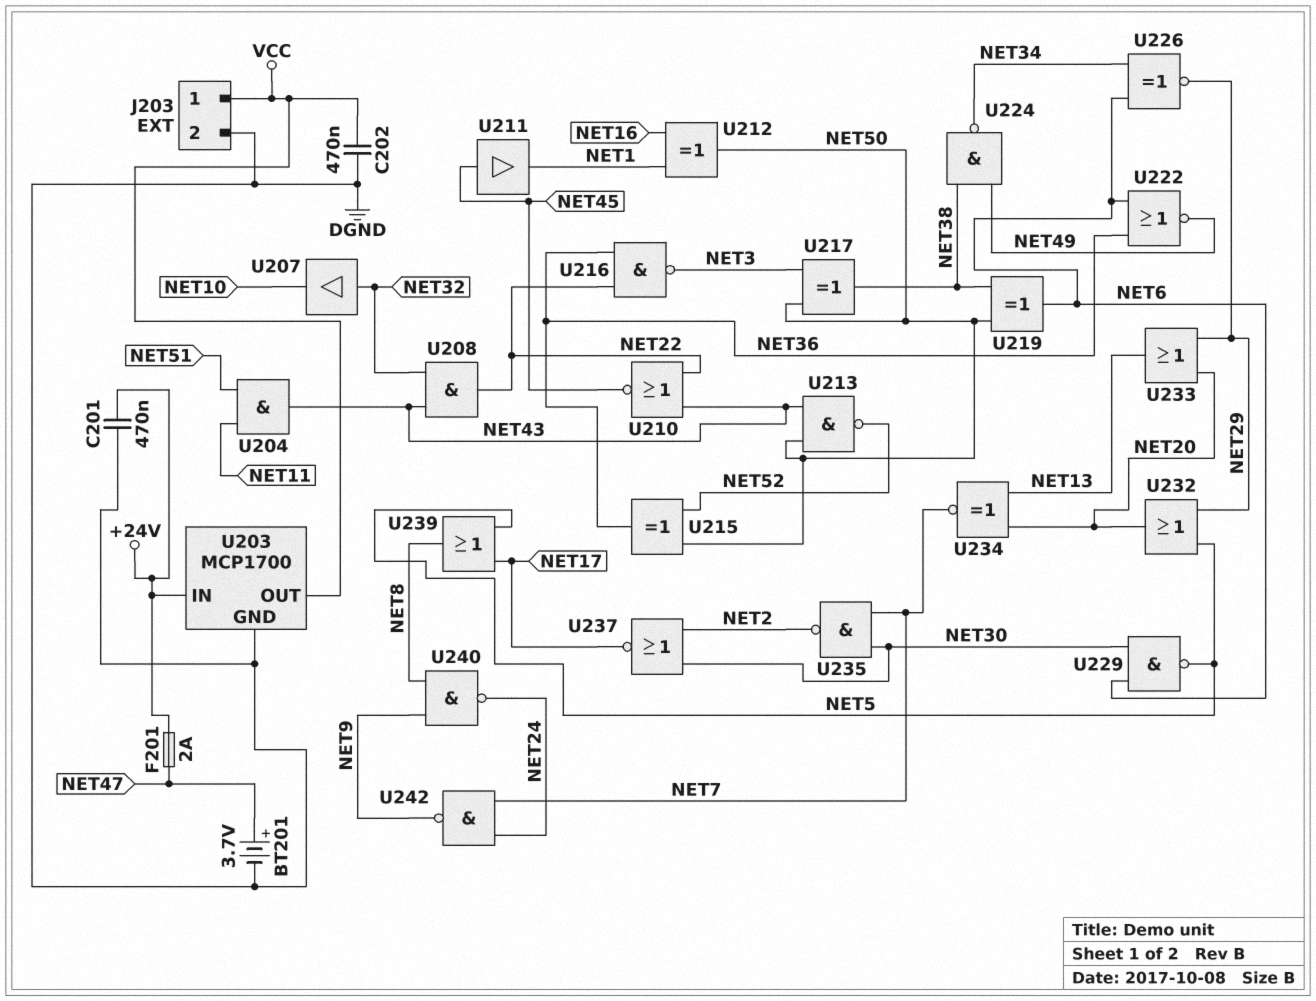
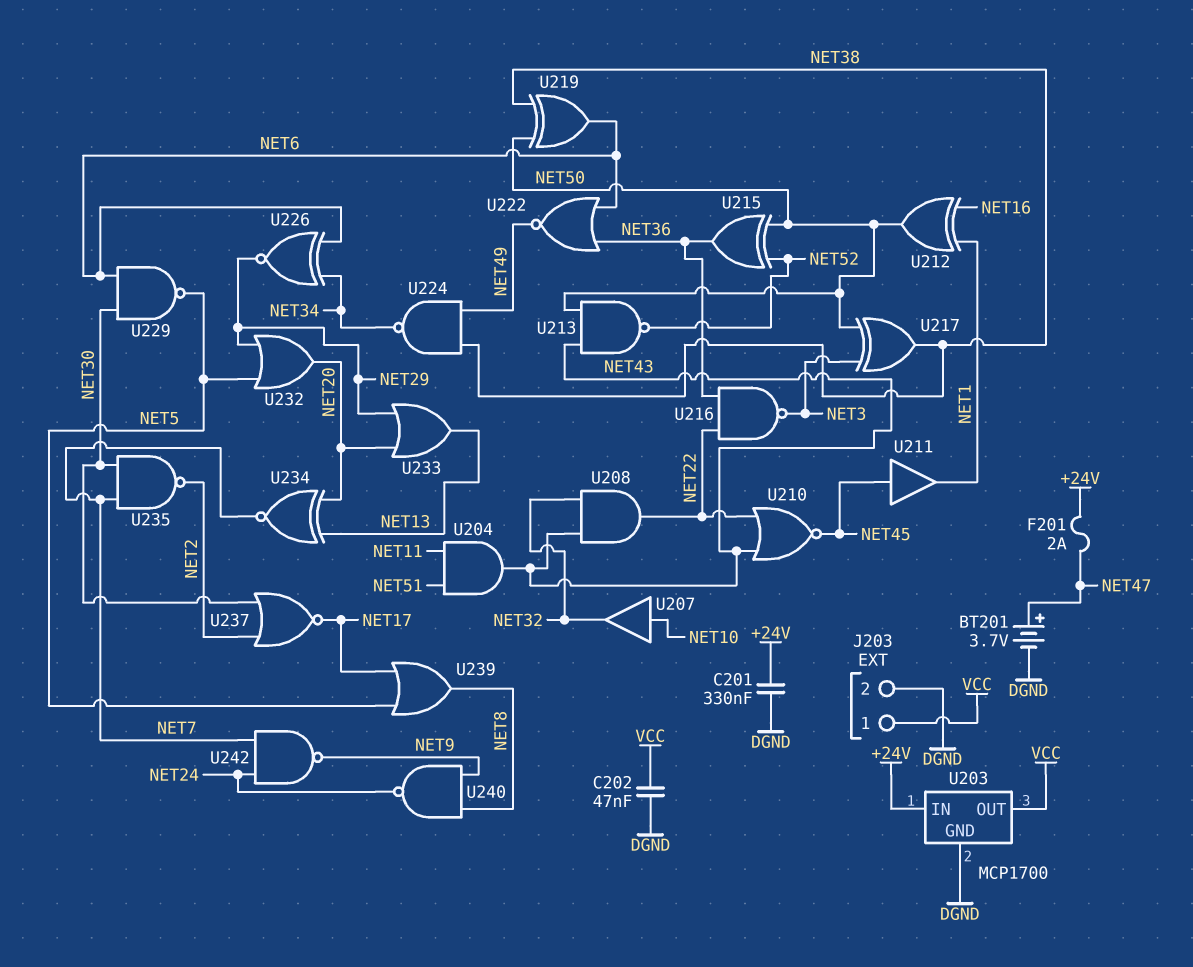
C201: 470nF (+24V, DGND) -> 330nF (+24V, DGND)
C202: 470nF (DGND, VCC) -> 47nF (DGND, VCC)
U207: buffer (in NET32, out NET10) -> buffer (in NET10, out NET32)

